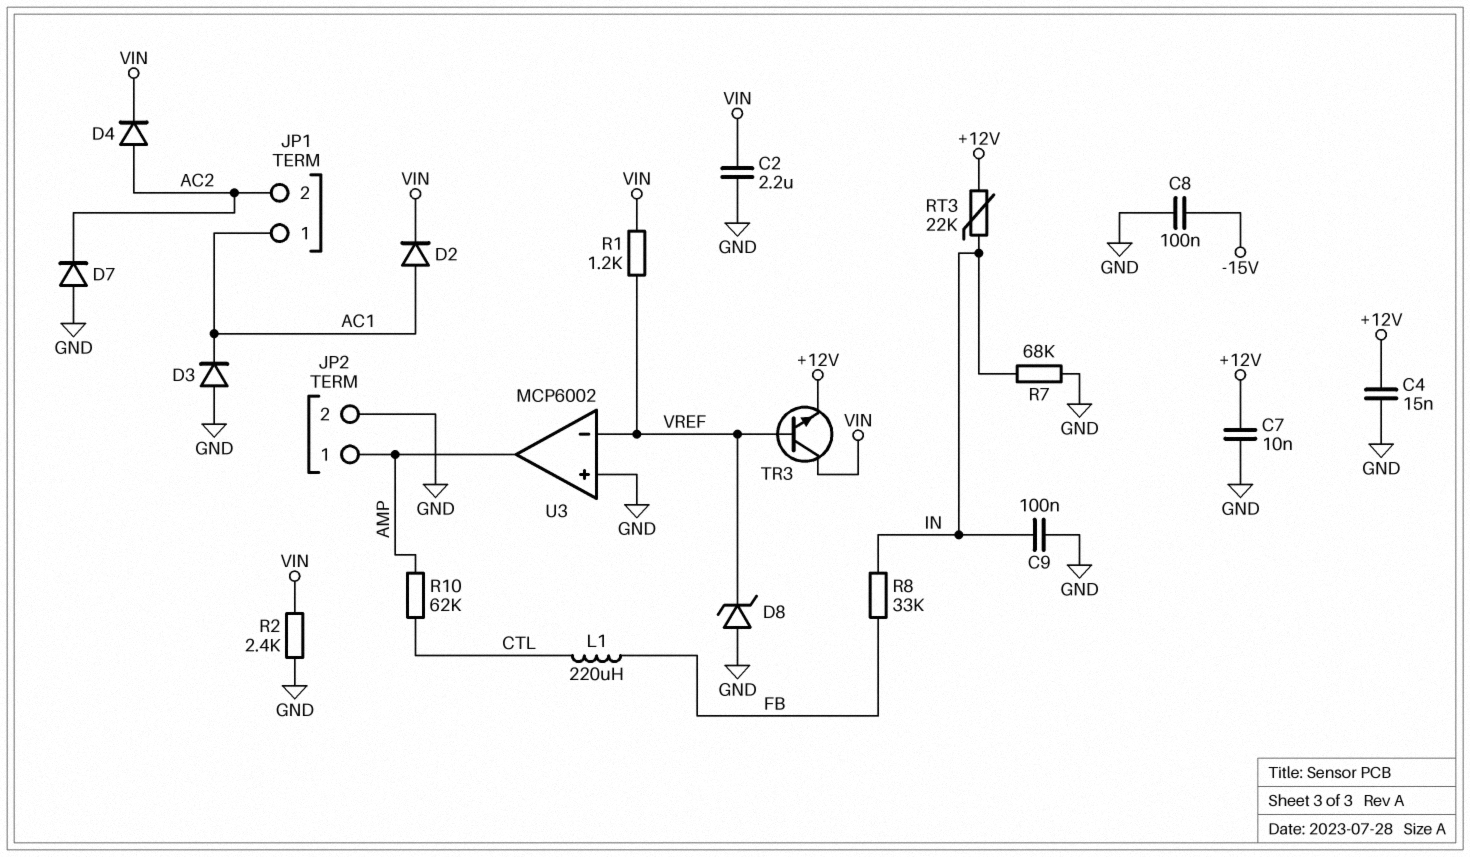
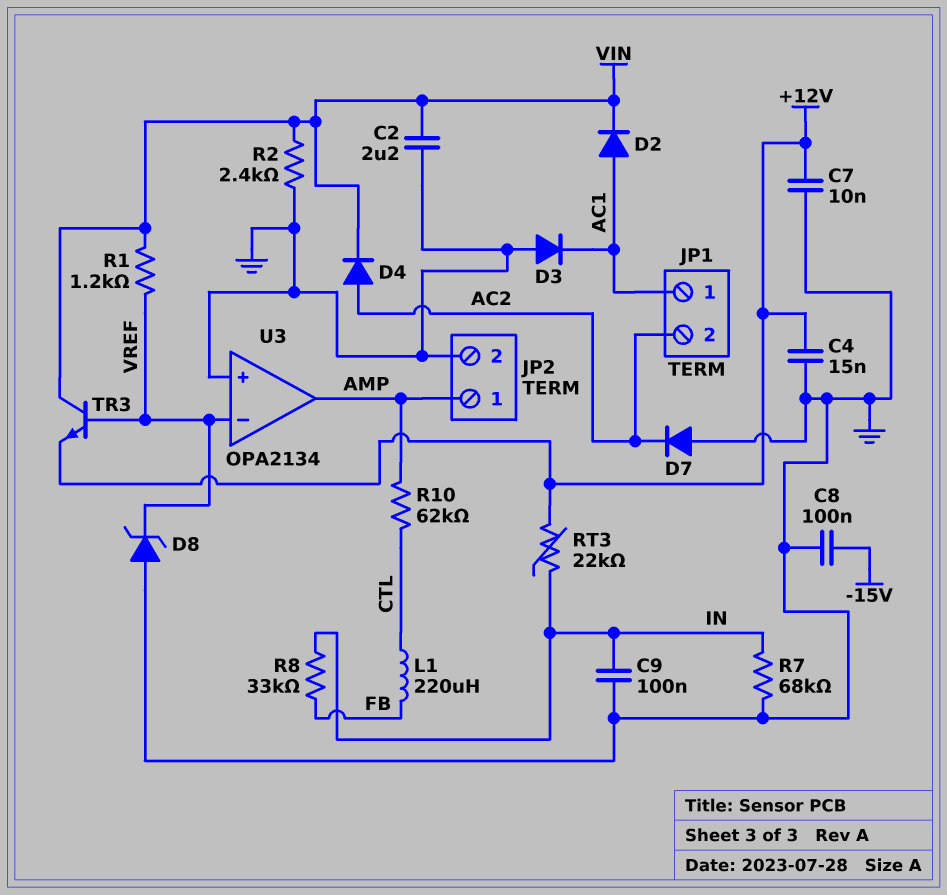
U3: MCP6002 -> OPA2134

